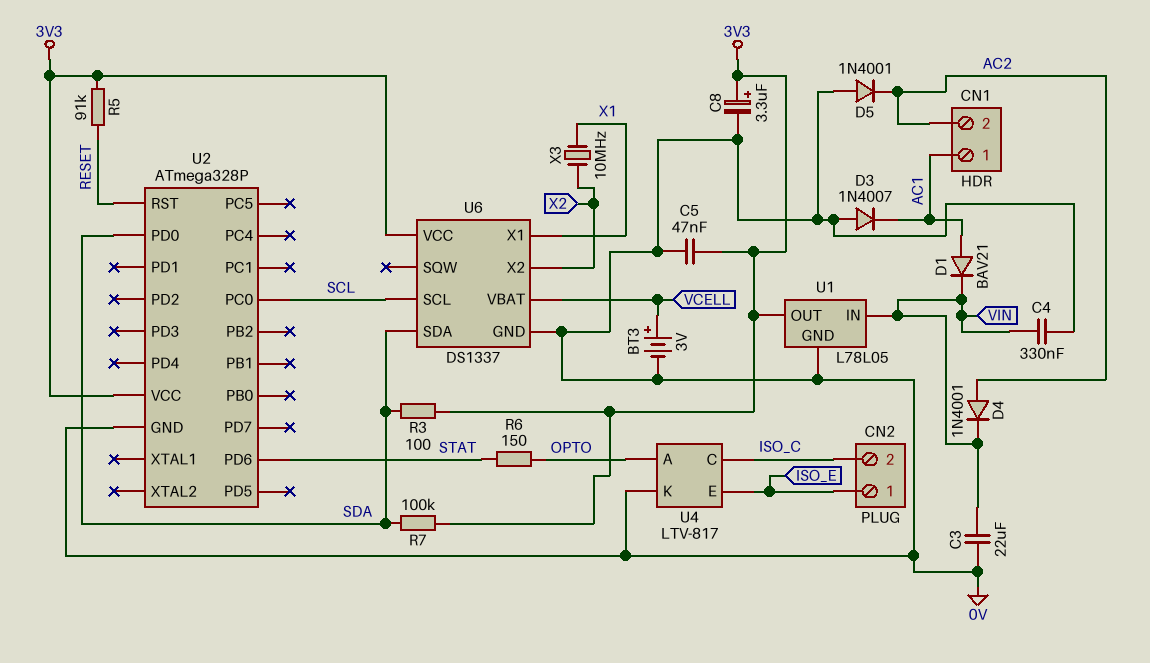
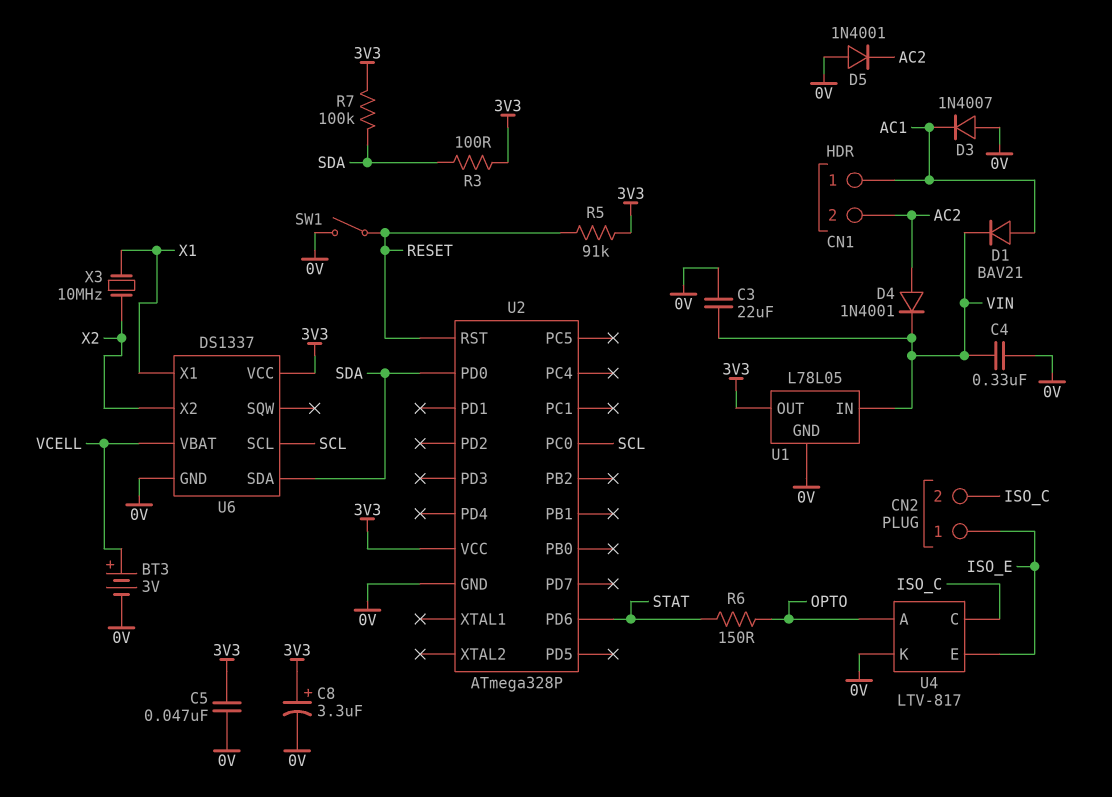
SW1: none -> switch (0V, RESET)

